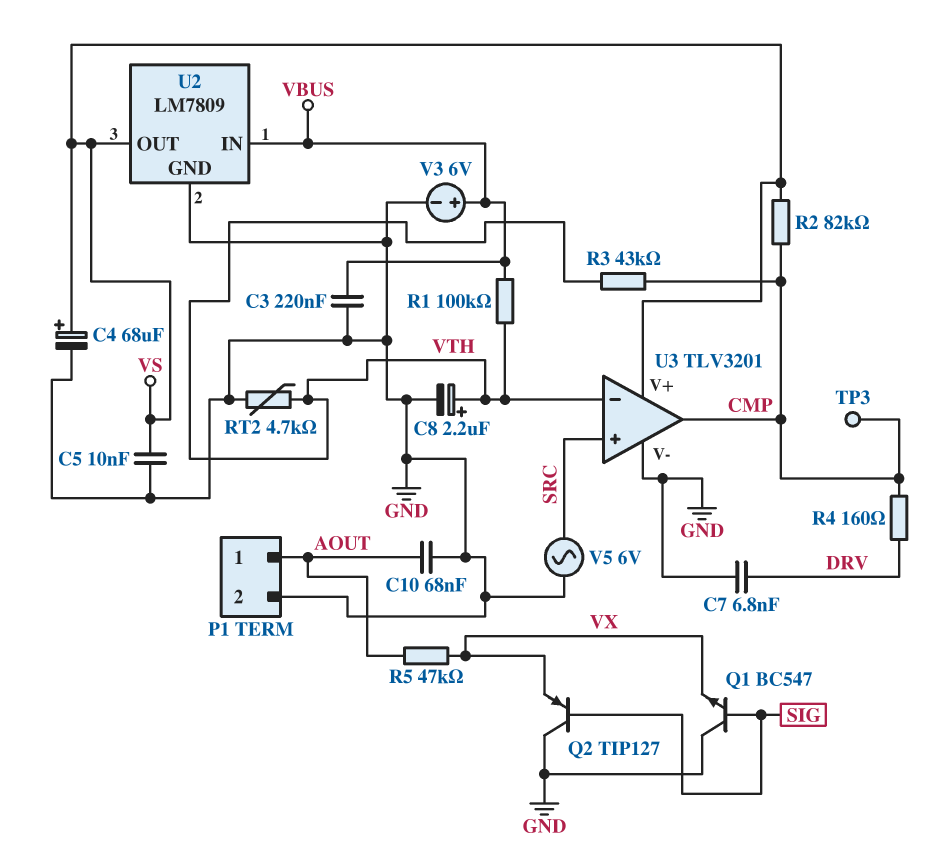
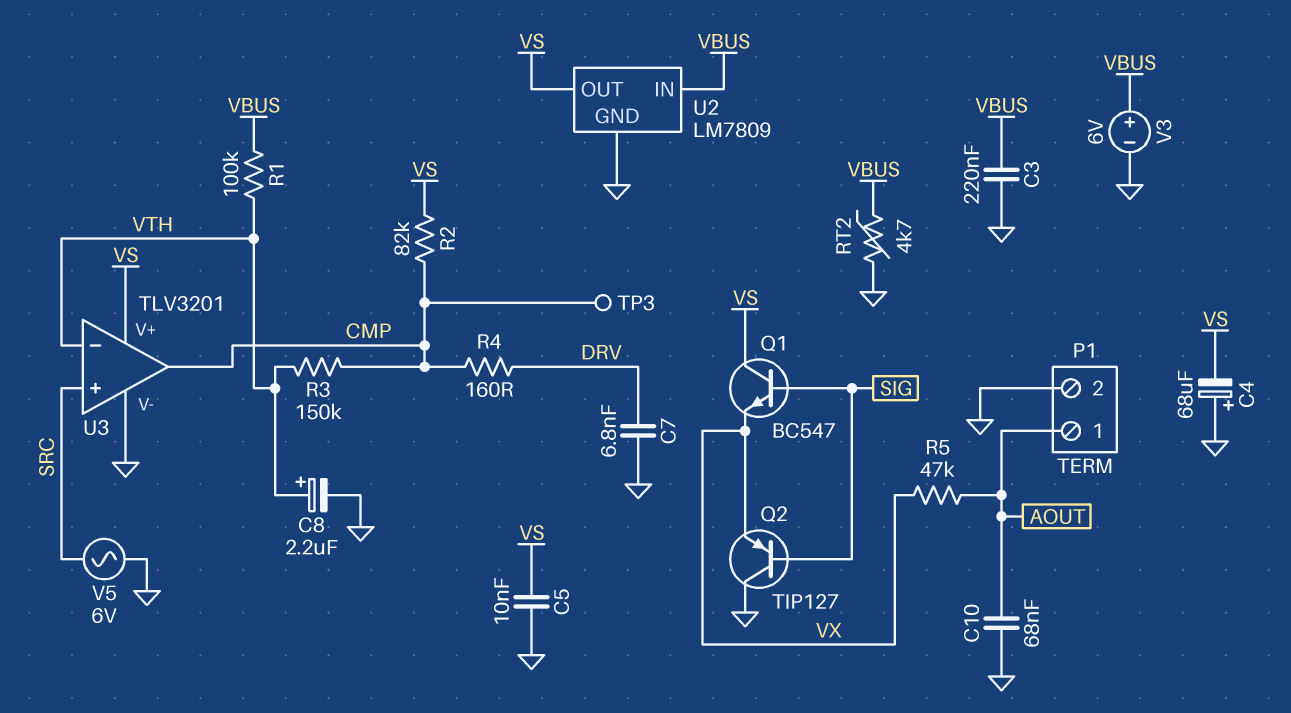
C4: 68uF (plus VS, minus GND) -> 68uF (plus GND, minus VS)
Q1: NPN BC547 (B SIG, C GND, E VX) -> NPN BC547 (B SIG, C VS, E VX)
R3: 43k (CMP, VTH) -> 150k (CMP, VTH)
RT2: 4.7k (GND, VTH) -> 4.7k (GND, VBUS)

